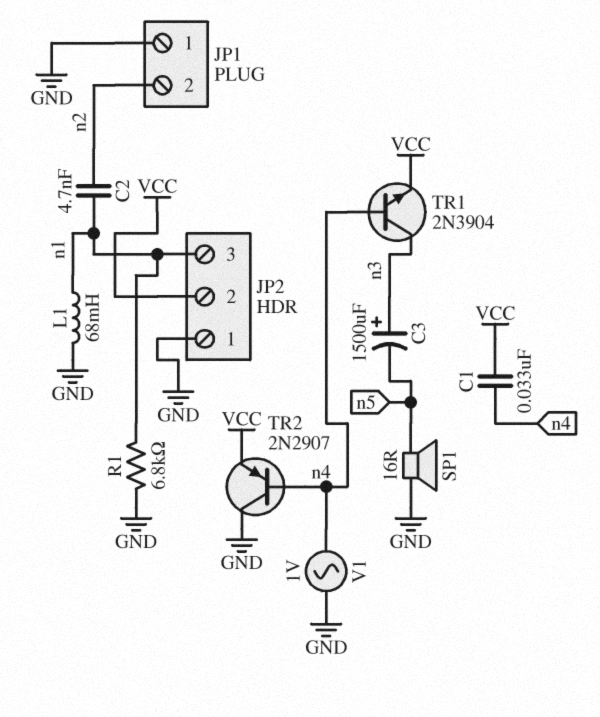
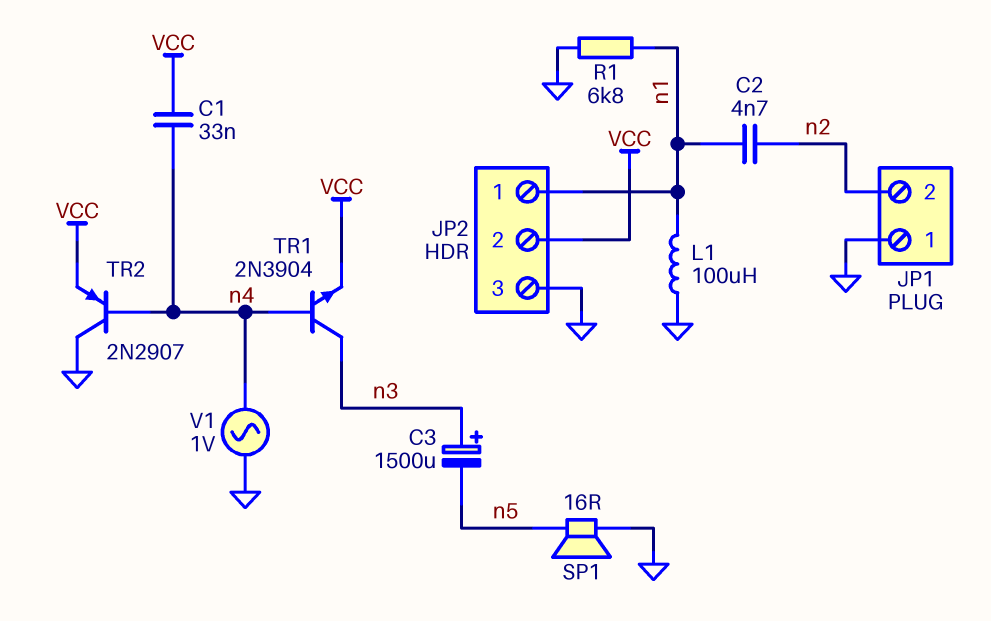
JP2 pin 1: GND -> n1
JP2 pin 3: n1 -> GND
L1: 68mH (GND, n1) -> 100uH (GND, n1)

